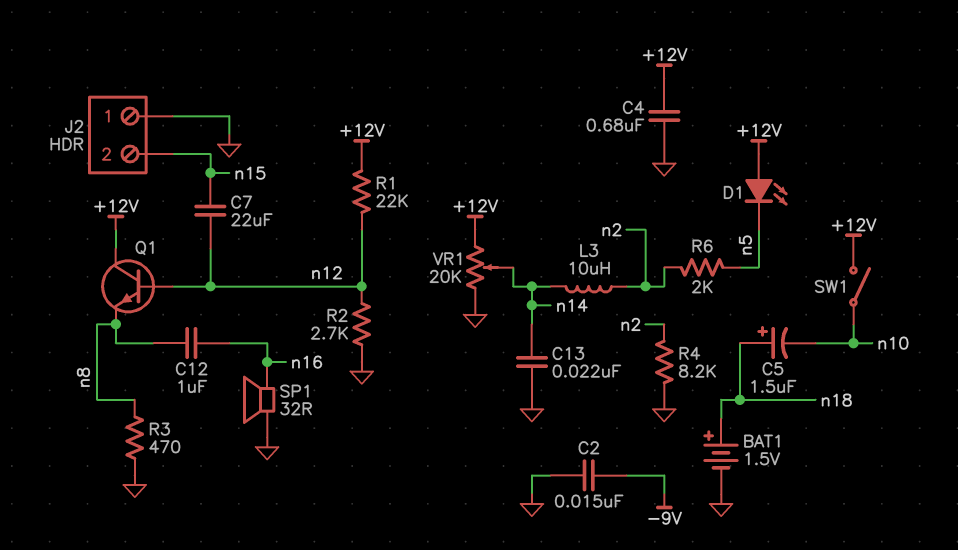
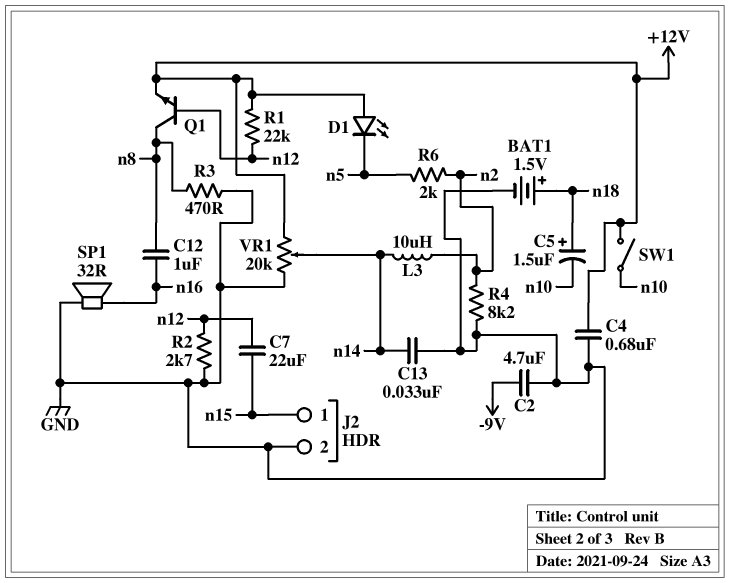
C2: 15nF (-9V, GND) -> 4.7uF (-9V, GND)
C13: 22nF (GND, n14) -> 33nF (GND, n14)
J2 pin 1: GND -> n15
J2 pin 2: n15 -> GND
Q1: NPN (B n12, C +12V, E n8) -> NPN (B n12, C n8, E +12V)

